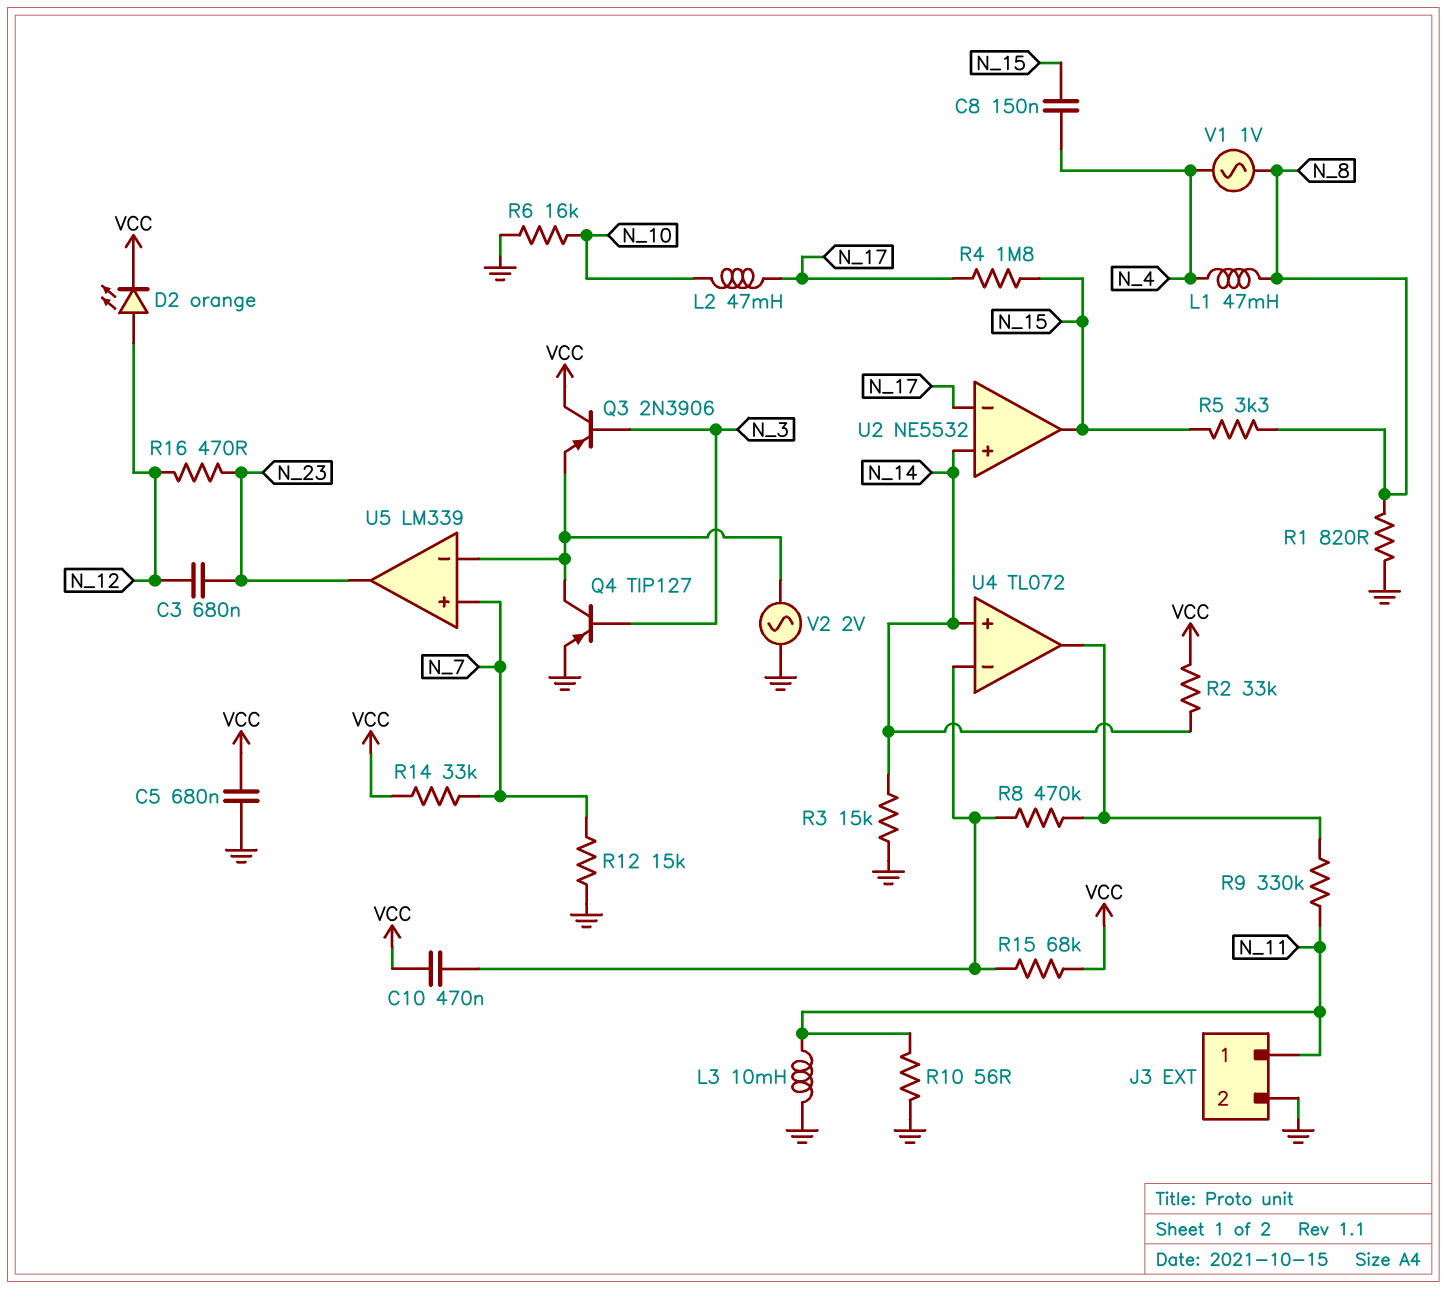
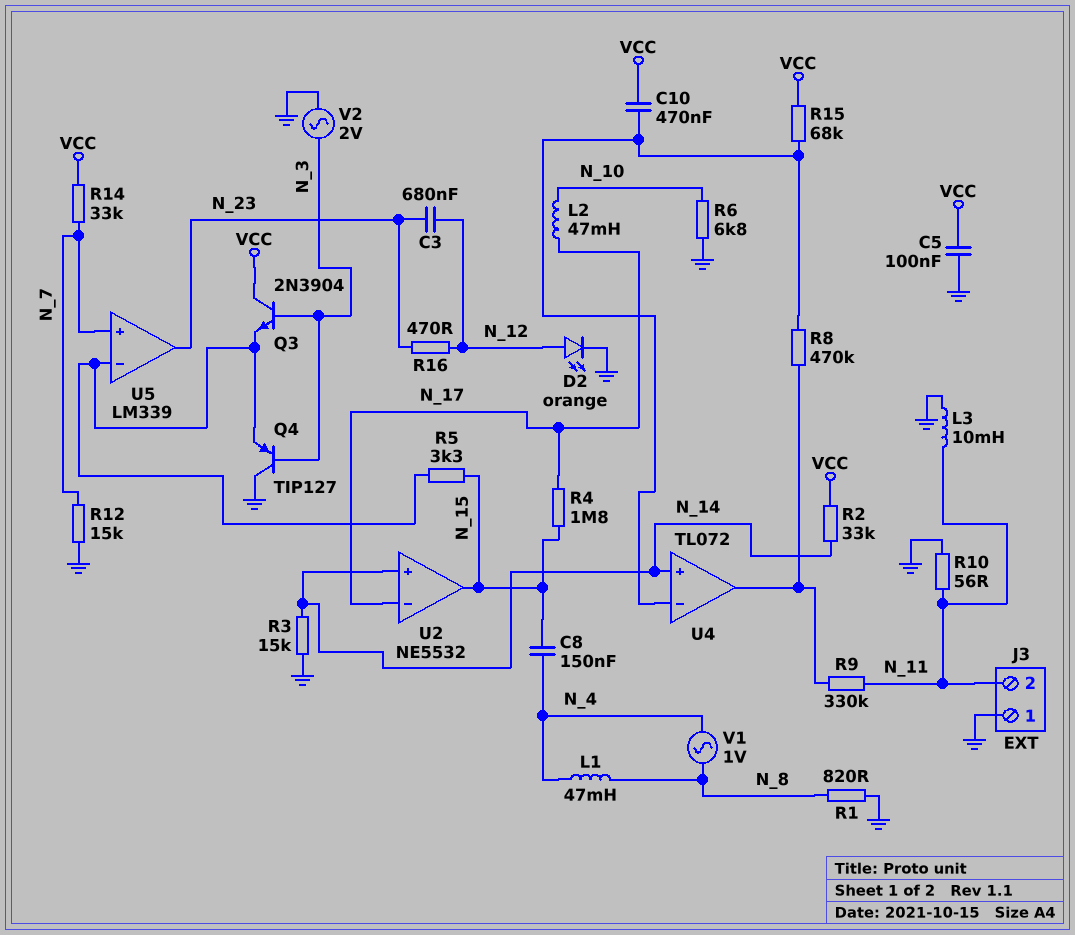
C5: 680nF (GND, VCC) -> 100nF (GND, VCC)
D2: LED orange (A N_12, K VCC) -> LED orange (A N_12, K GND)
J3 pin 1: N_11 -> GND
J3 pin 2: GND -> N_11
Q3: PNP 2N3906 (B N_3, C VCC, E U5/in-) -> NPN 2N3904 (B N_3, C VCC, E U5/in-)
Q4: PNP TIP127 (B N_3, C U5/in-, E GND) -> PNP TIP127 (B N_3, C GND, E U5/in-)
R5: 3.3k (N_8, N_15) -> 3.3k (N_15, U5/in-)
R6: 16k (GND, N_10) -> 6.8k (GND, N_10)
V2: AC 2V (GND, U5/in-) -> AC 2V (GND, N_3)

